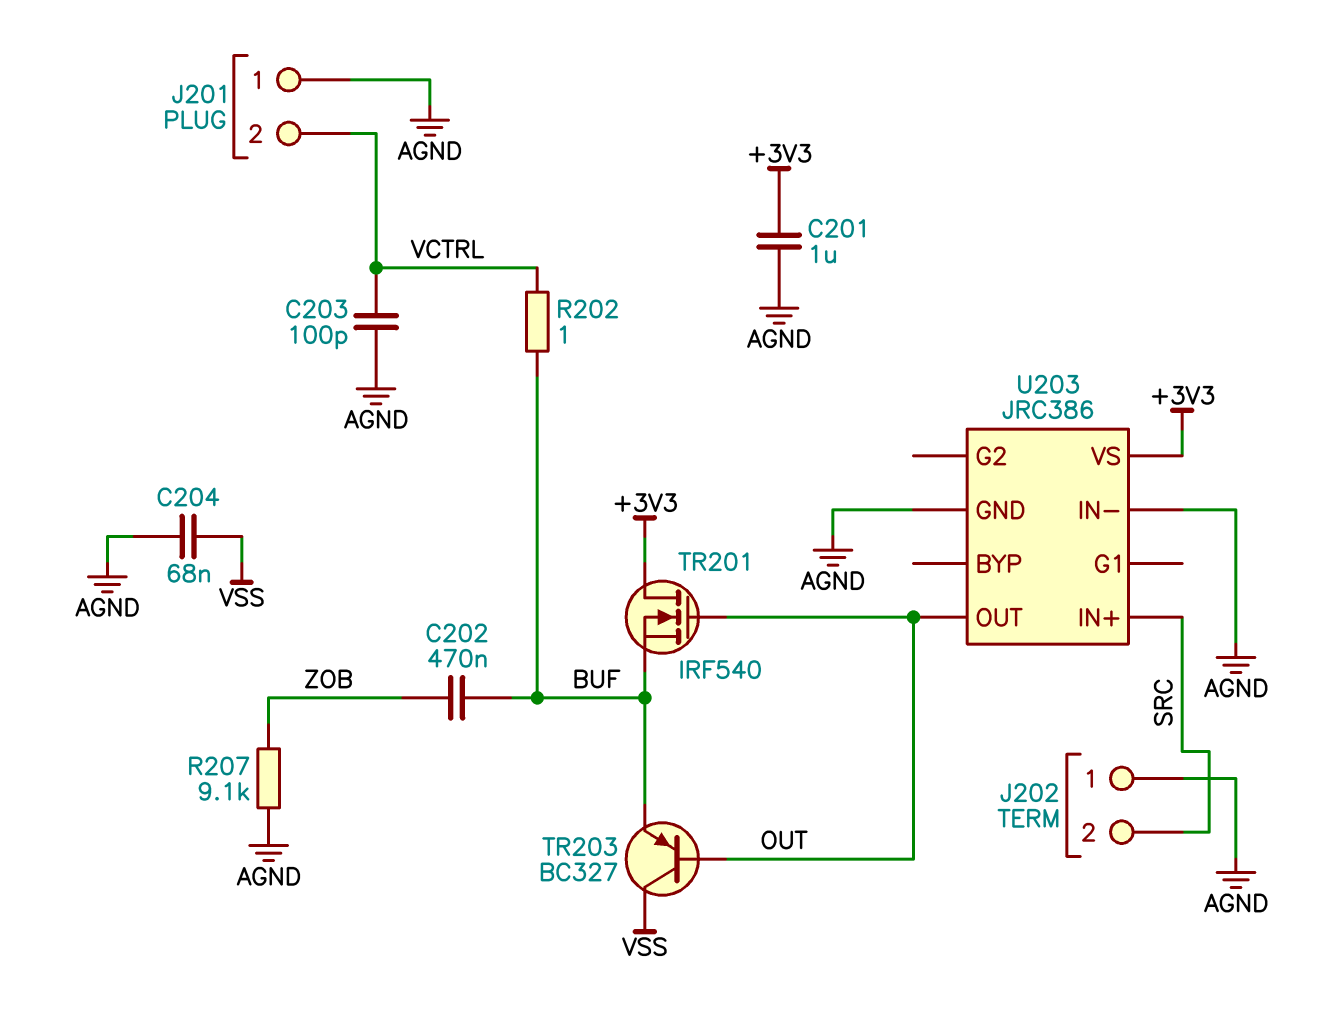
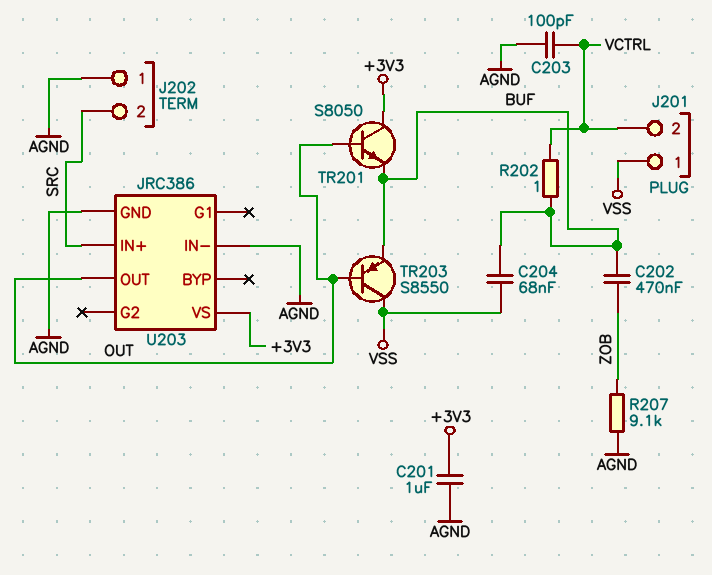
C204: 68nF (AGND, VSS) -> 68nF (BUF, VSS)
J201 pin 1: AGND -> VSS
TR201: NMOS IRF540 (G OUT, D +3V3, S BUF) -> NPN S8050 (B OUT, C +3V3, E BUF)
TR203: PNP BC327 (B OUT, C VSS, E BUF) -> PNP S8550 (B OUT, C VSS, E BUF)

